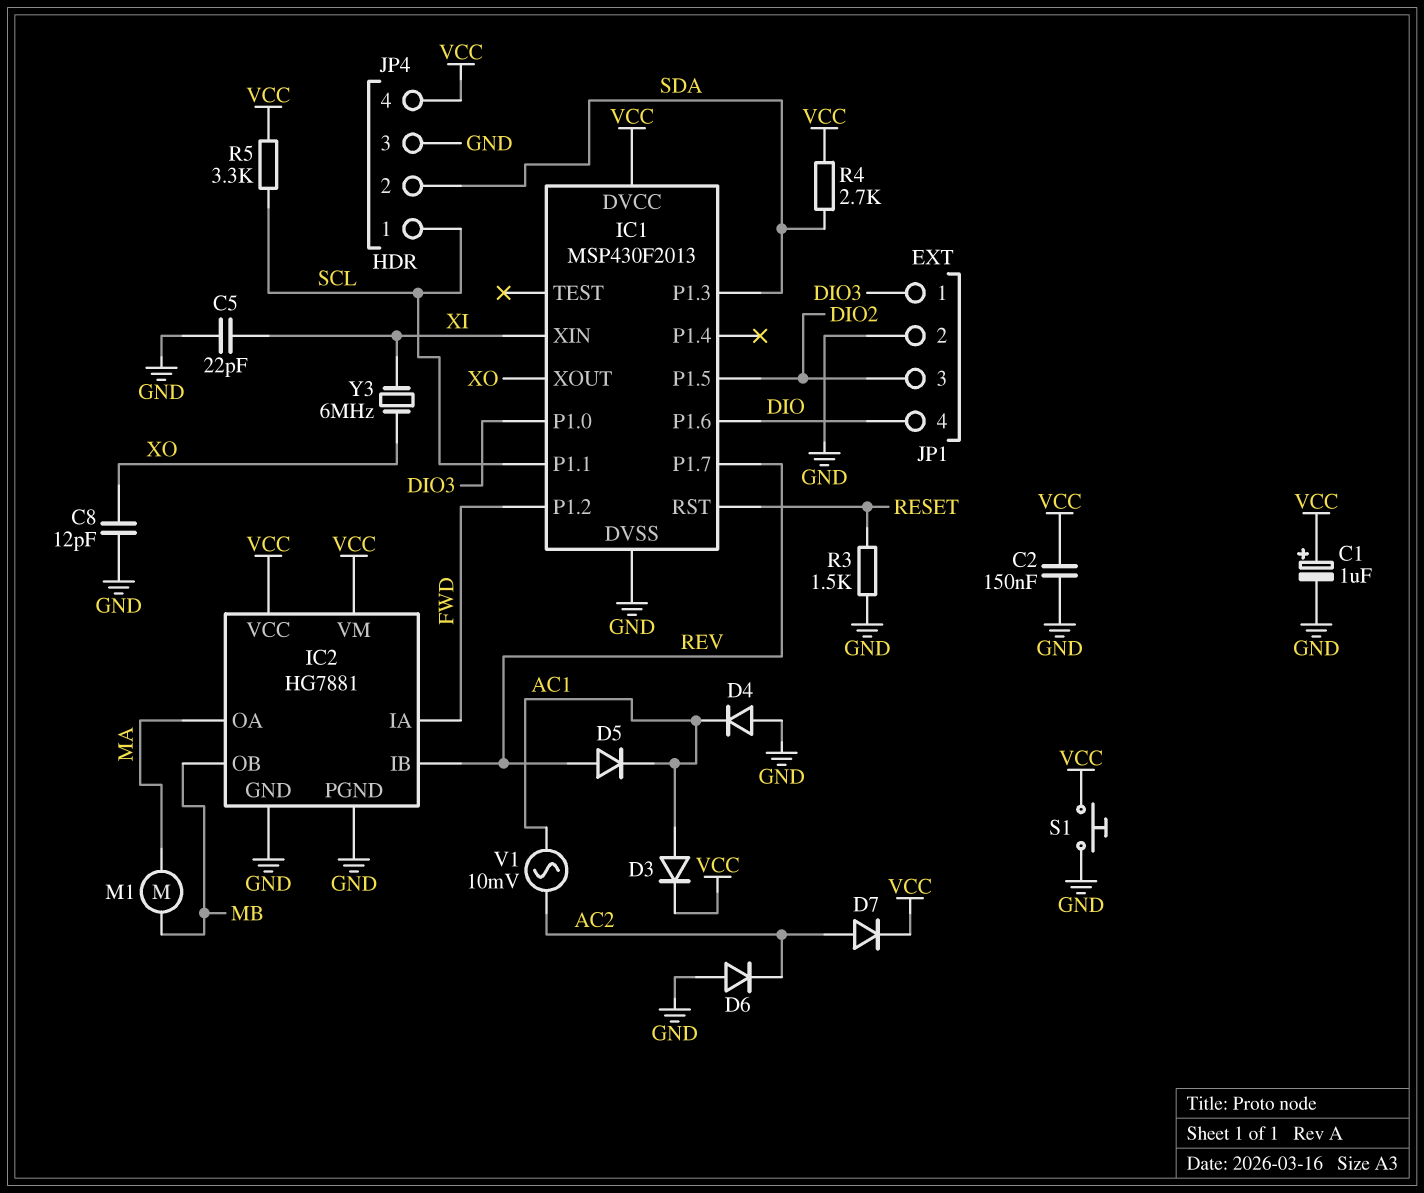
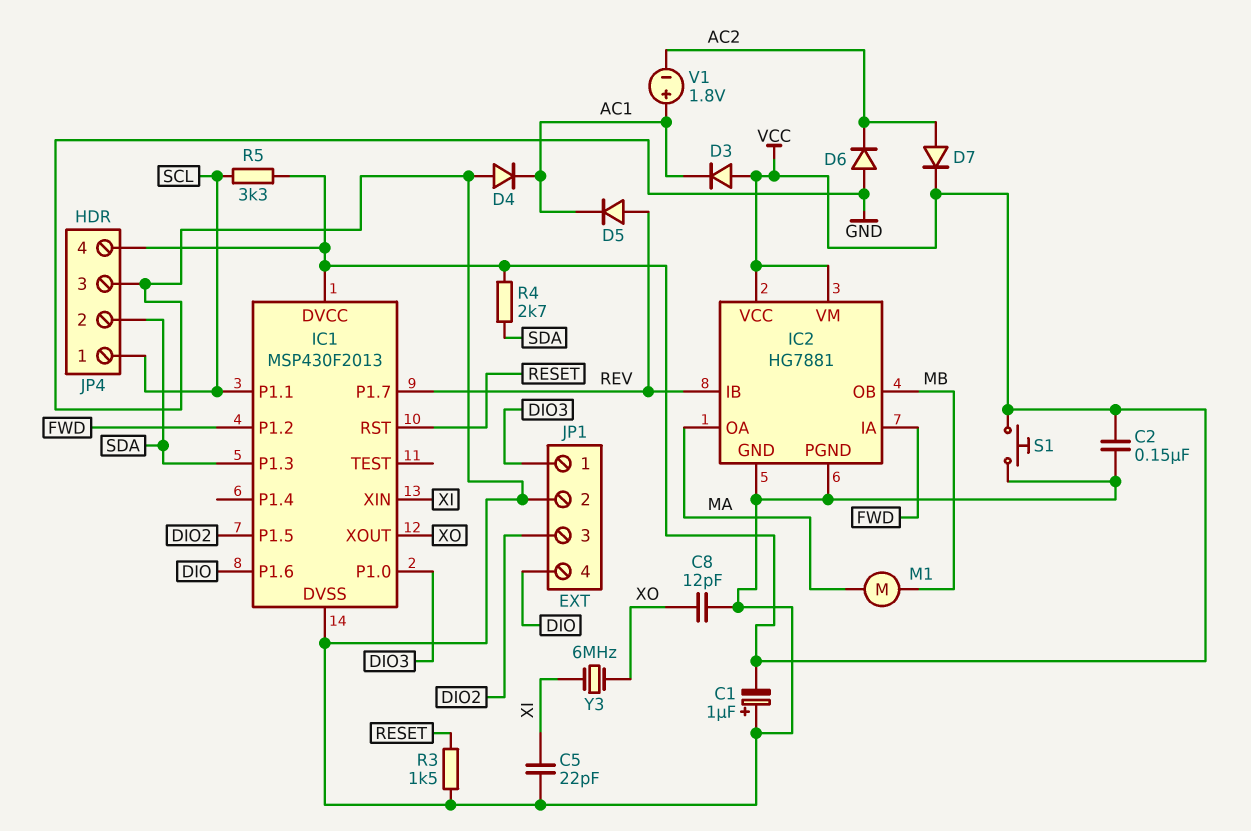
C1: 1uF (plus VCC, minus GND) -> 1uF (plus GND, minus VCC)
D3: diode (A AC1, K VCC) -> diode (A VCC, K AC1)
V1: AC 10mV (AC1, AC2) -> 1.8V (plus AC1, minus AC2)

